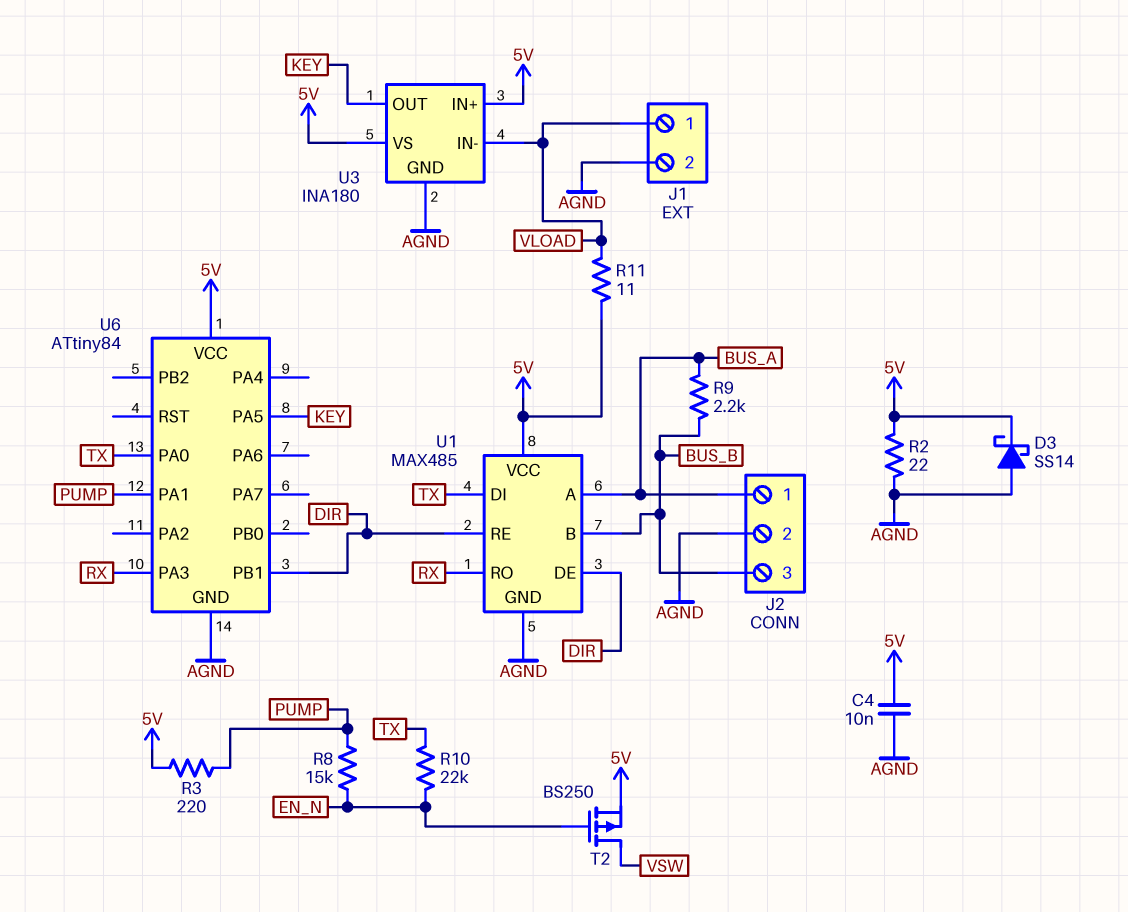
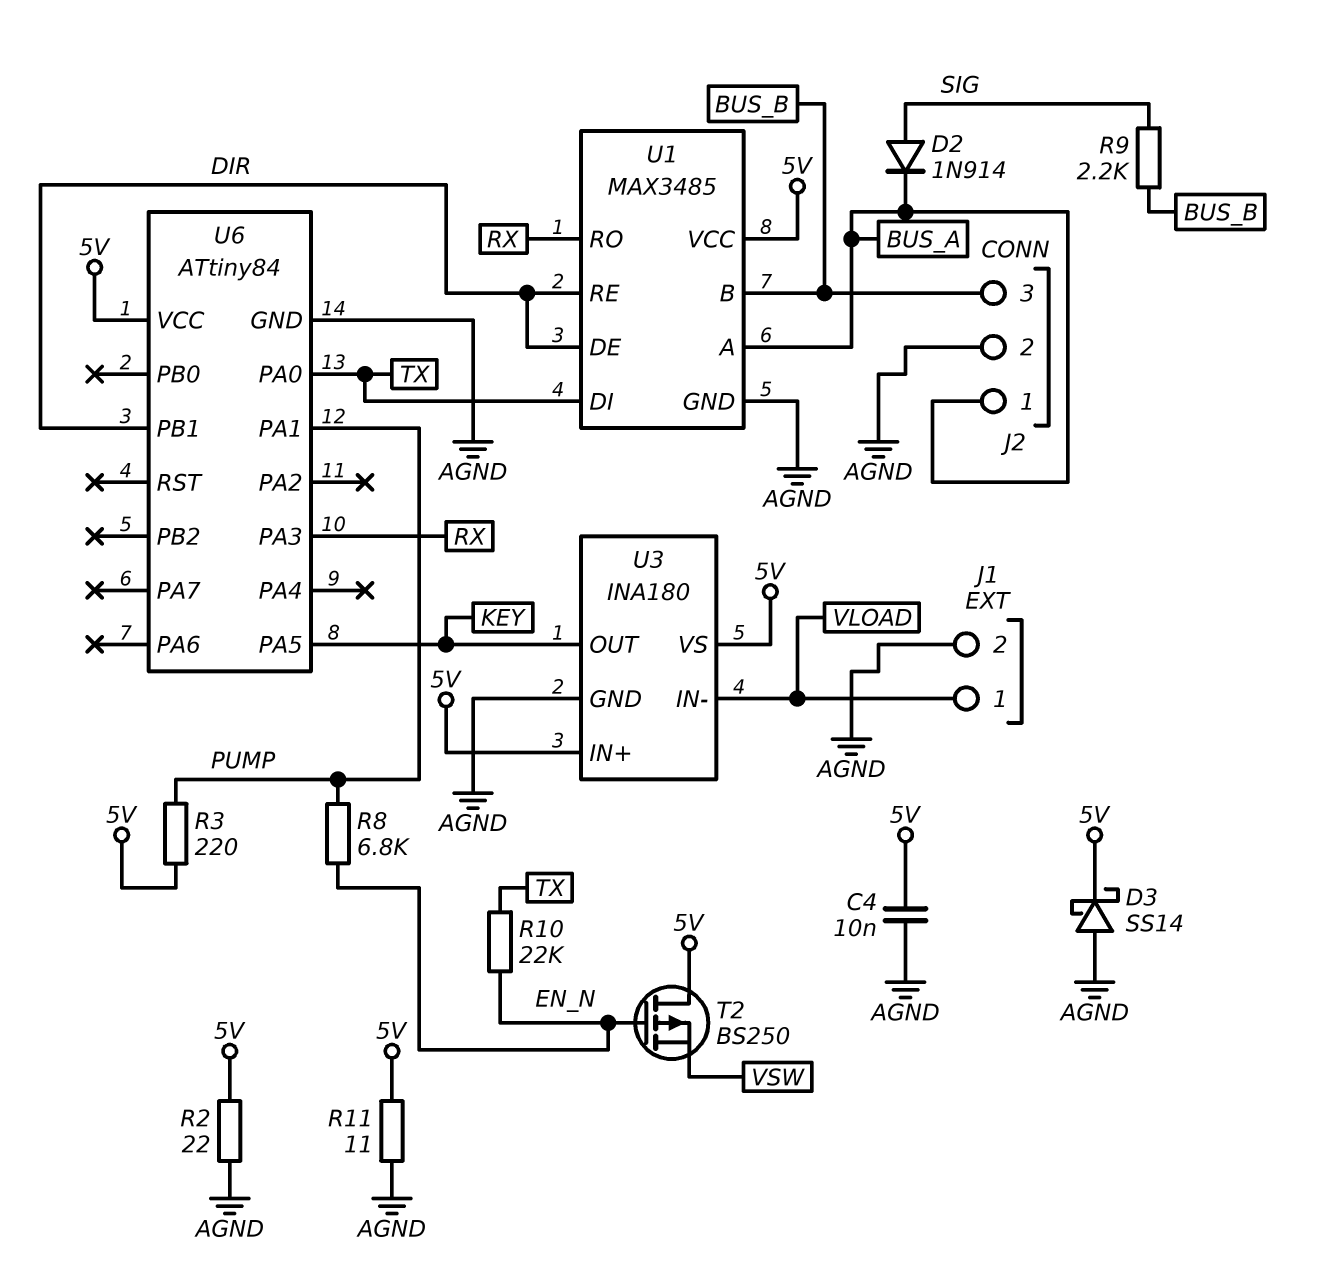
D2: none -> diode 1N914 (A SIG, K BUS_A)
R8: 15k (EN_N, PUMP) -> 6.8k (EN_N, PUMP)
R9: 2.2k (BUS_A, BUS_B) -> 2.2k (BUS_B, SIG)
R11: 11 (5V, VLOAD) -> 11 (5V, AGND)
T2: PMOS BS250 (G EN_N, D VSW, S 5V) -> PMOS BS250 (G EN_N, D 5V, S VSW)
U1: MAX485 -> MAX3485

